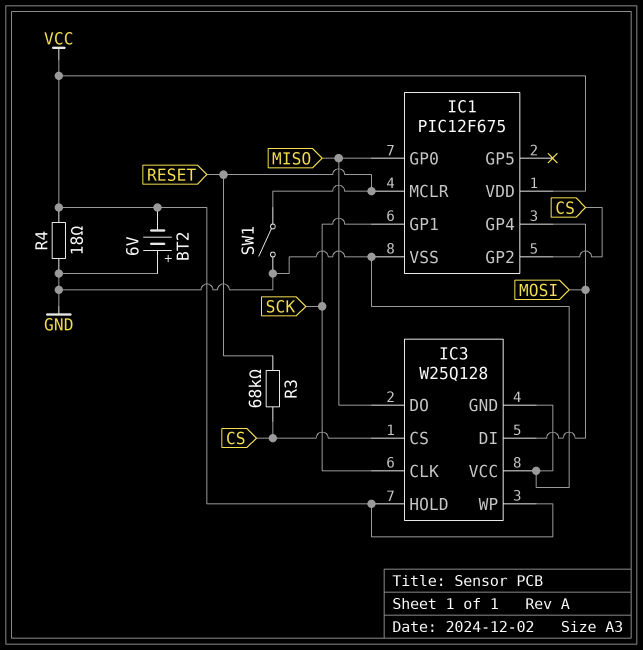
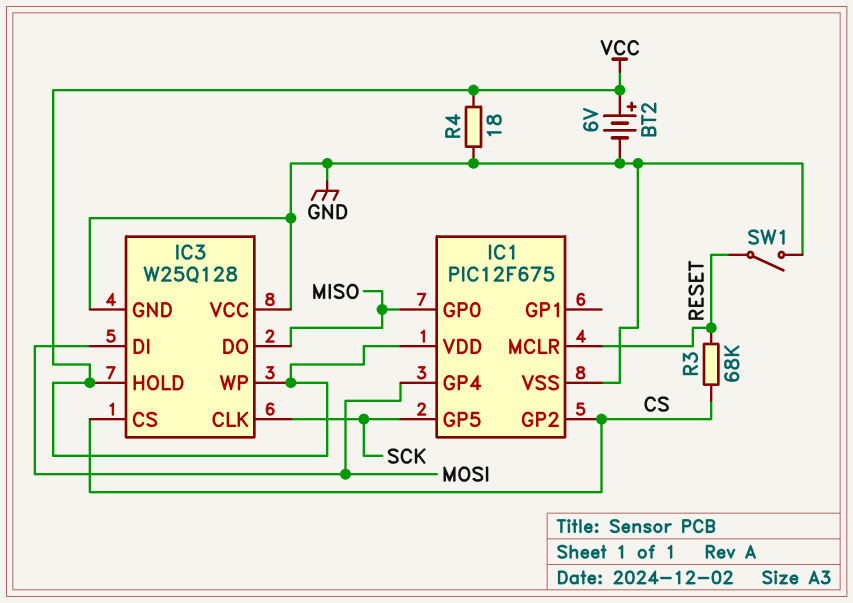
BT2: 6V (plus GND, minus VCC) -> 6V (plus VCC, minus GND)
IC1 pin GP1: SCK -> none
IC1 pin GP5: none -> SCK

